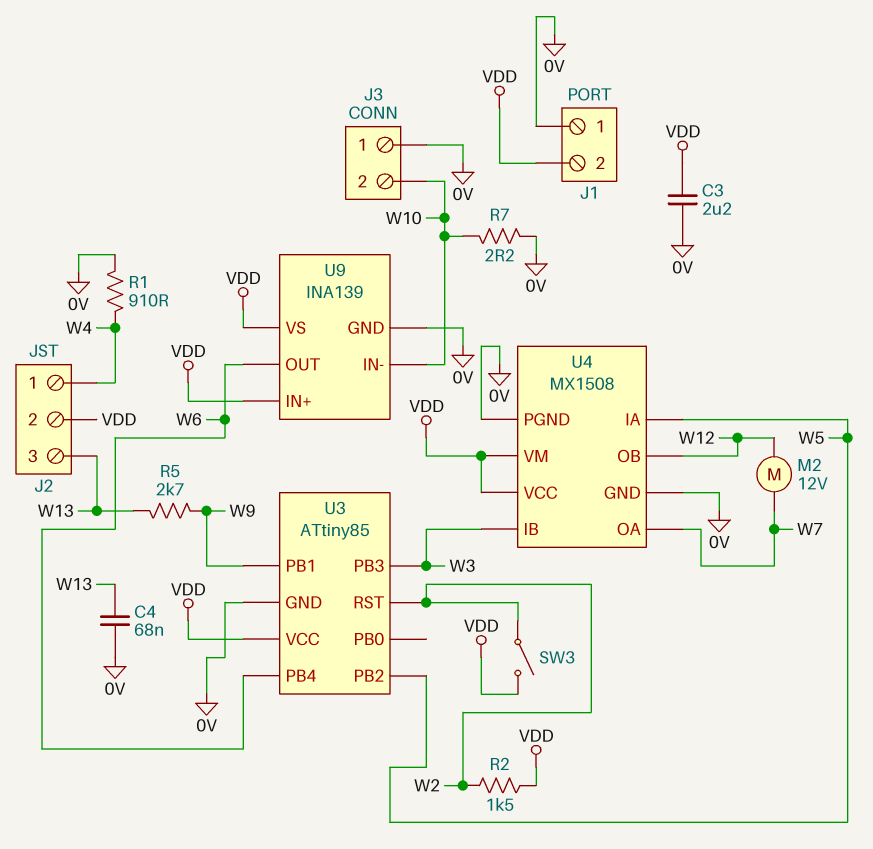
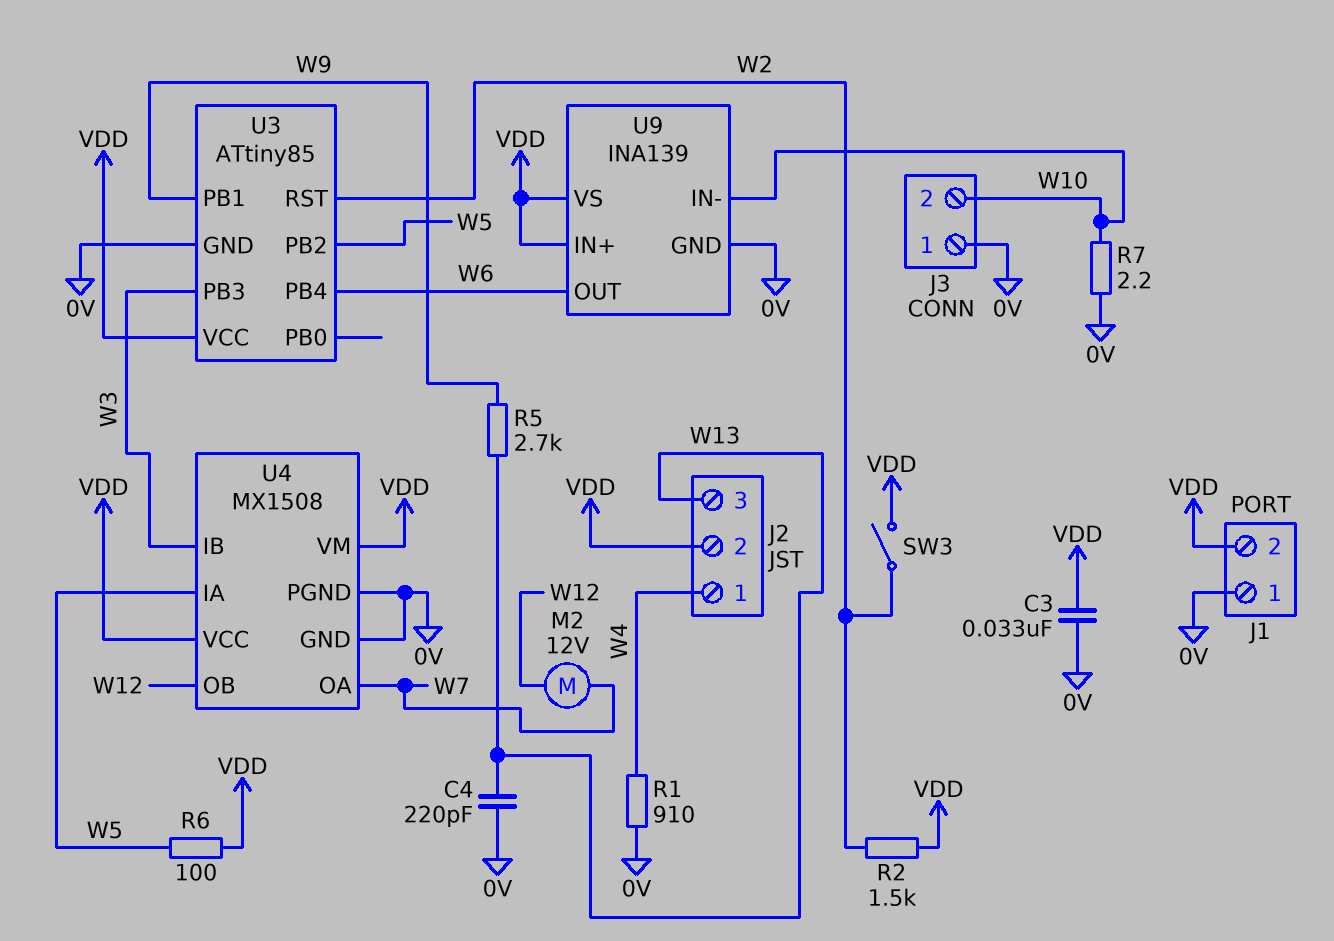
C3: 2.2uF (0V, VDD) -> 33nF (0V, VDD)
C4: 68nF (0V, W13) -> 220pF (0V, W13)
R6: none -> 100 (VDD, W5)

